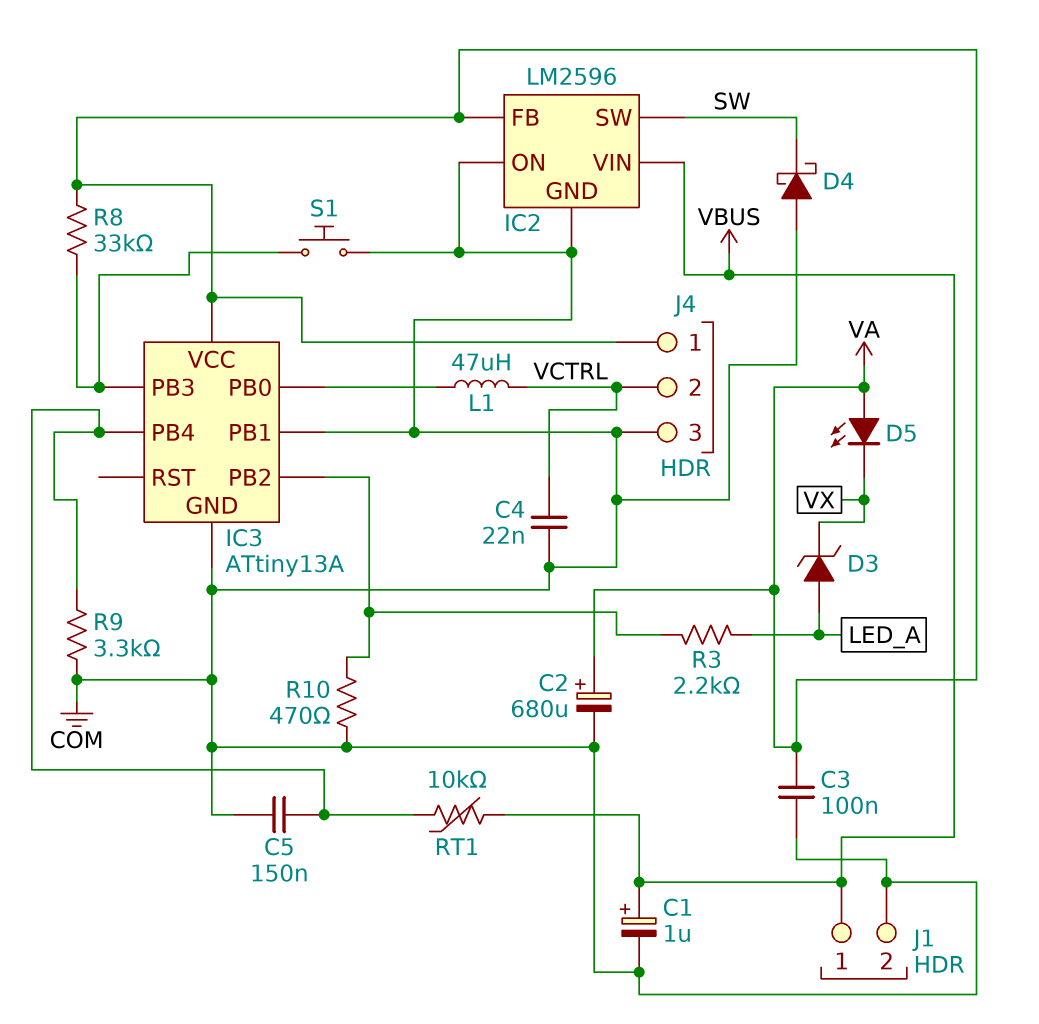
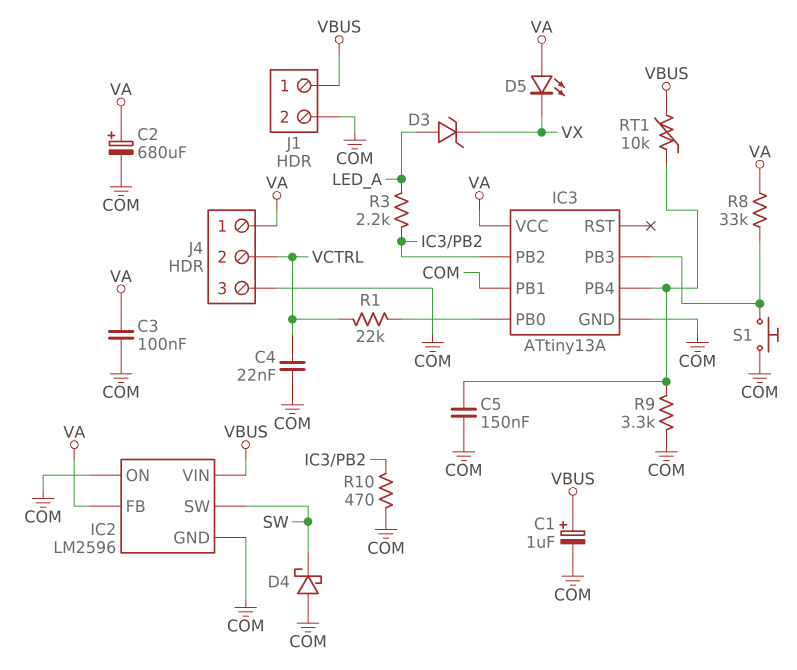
L1: 47uH (IC3/PB0, VCTRL) -> none
R1: none -> 22k (IC3/PB0, VCTRL)

